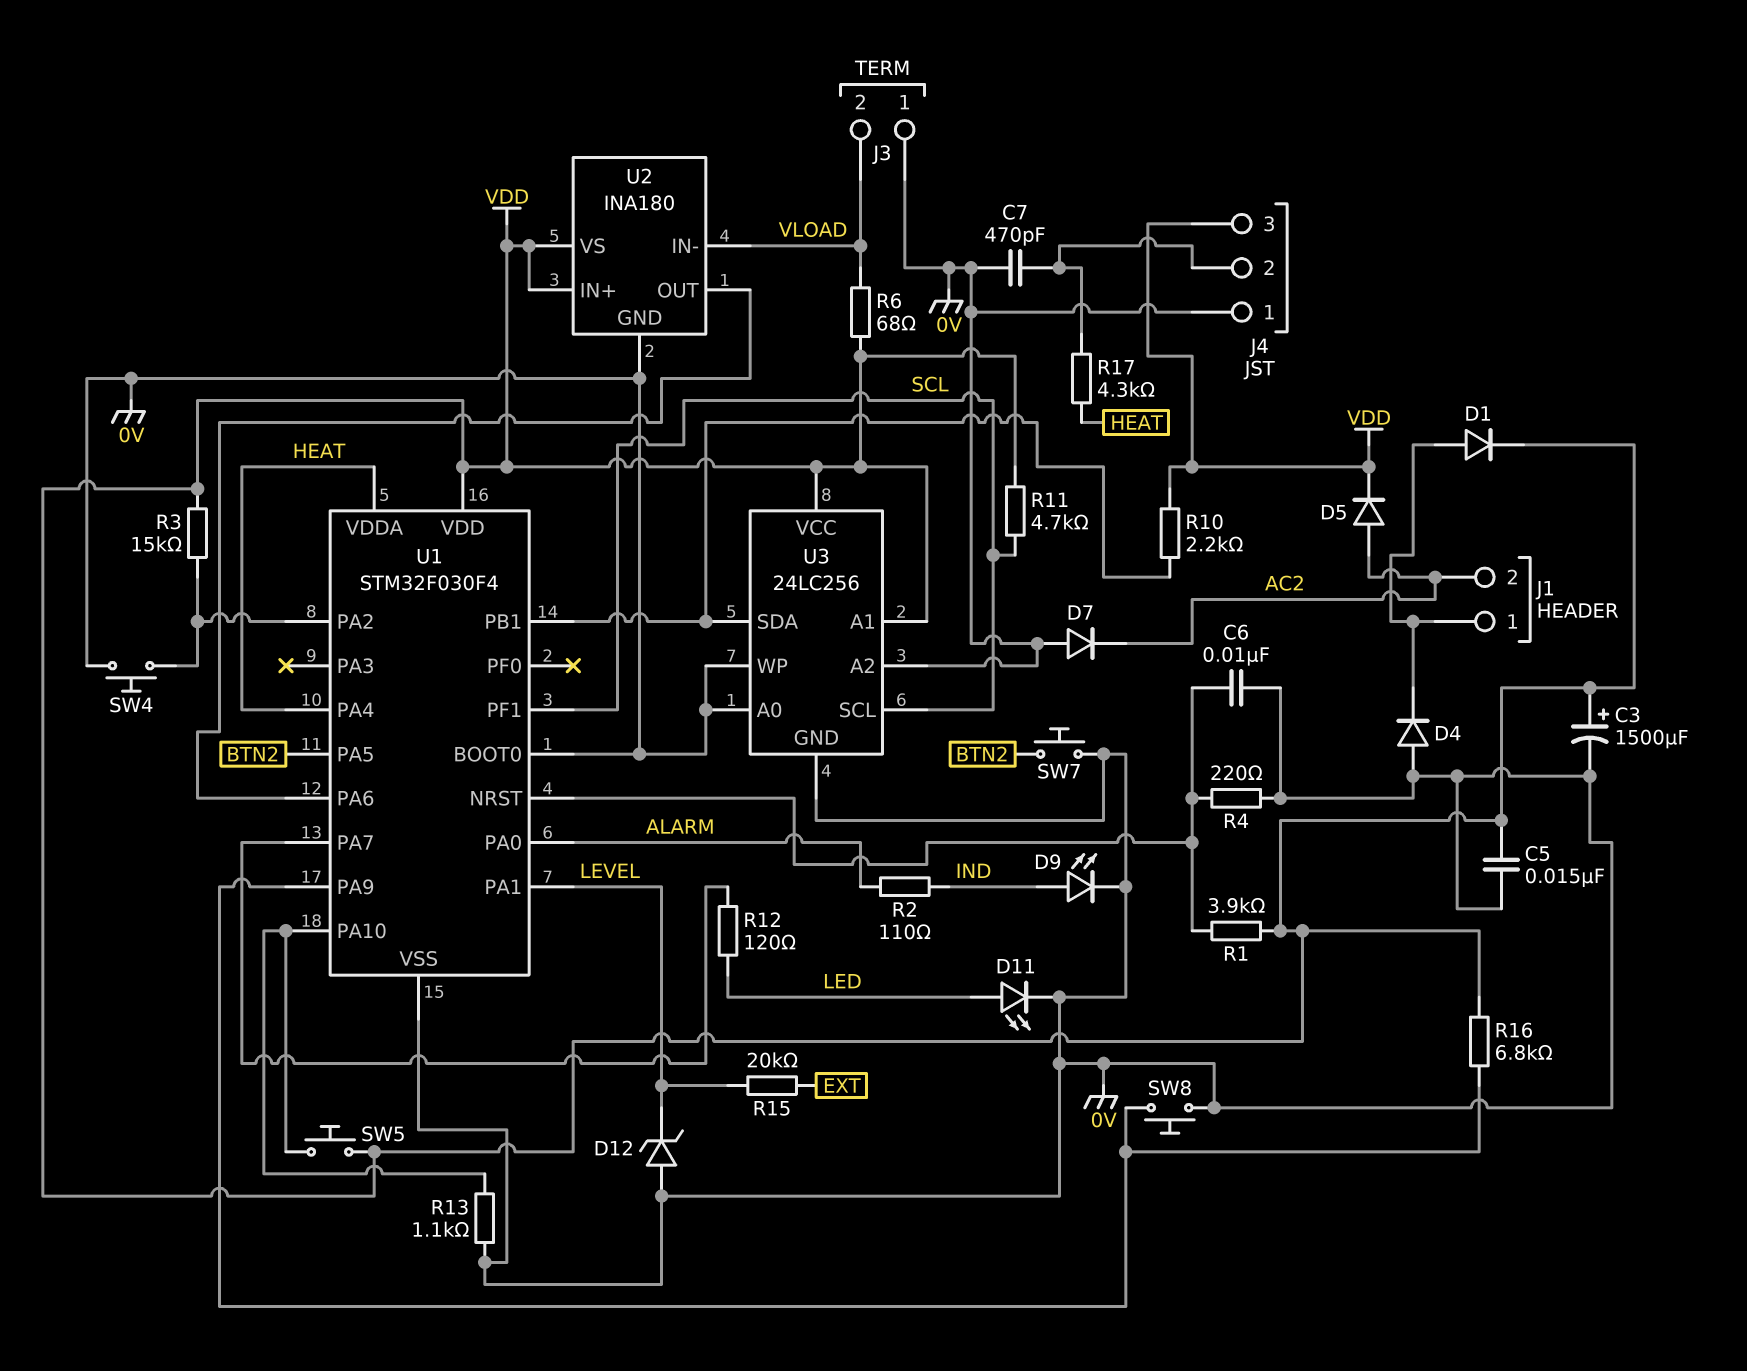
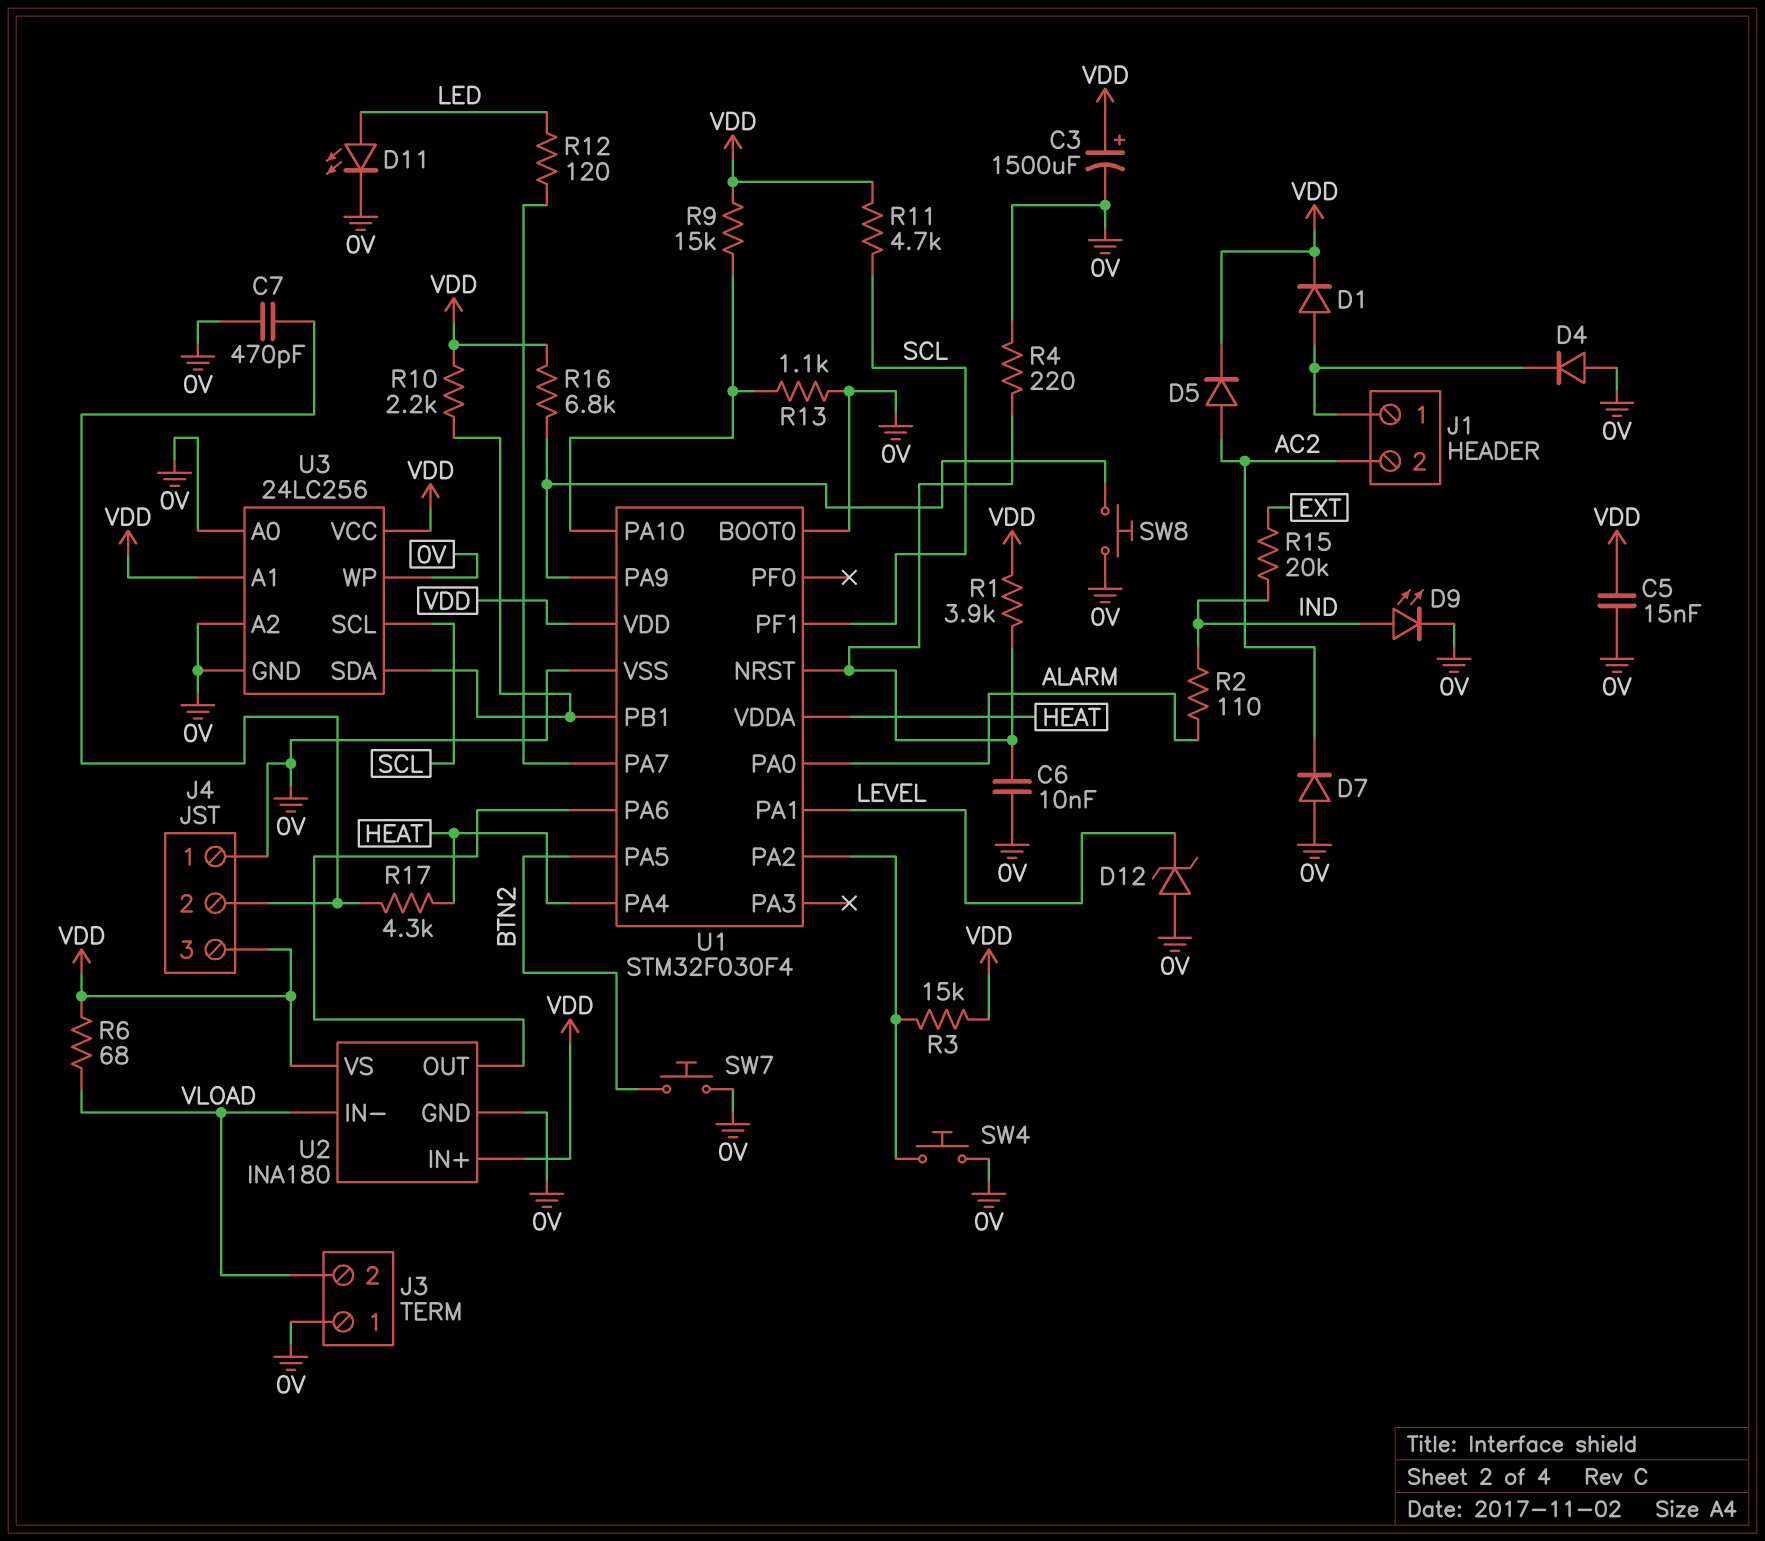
R9: none -> 15k (U1/PA10, VDD)
R15: 20k (EXT, LEVEL) -> 20k (EXT, IND)
SW5: button (U1/PA10, VDD) -> none

